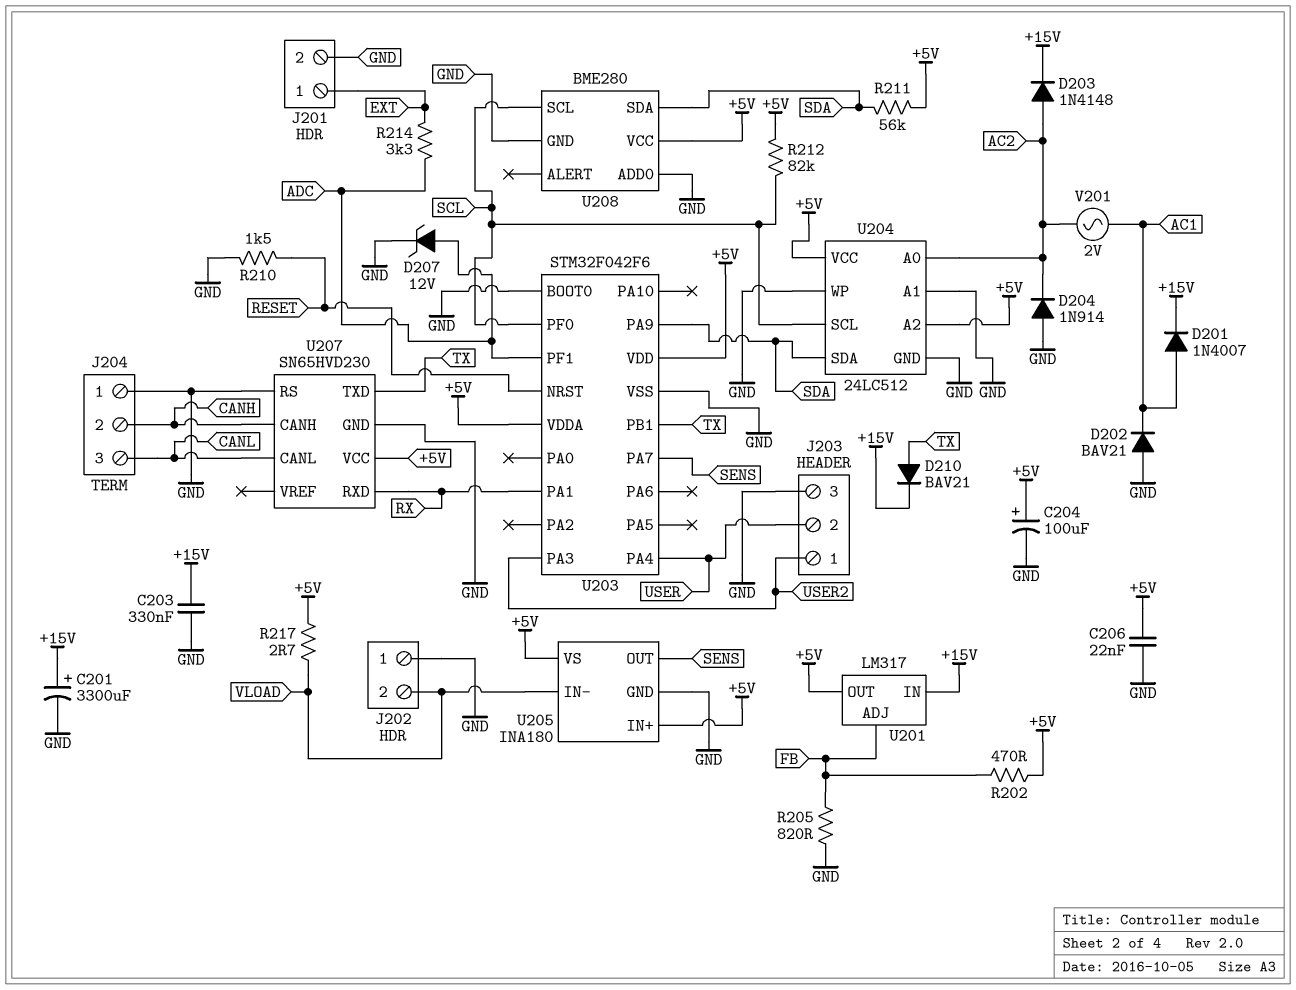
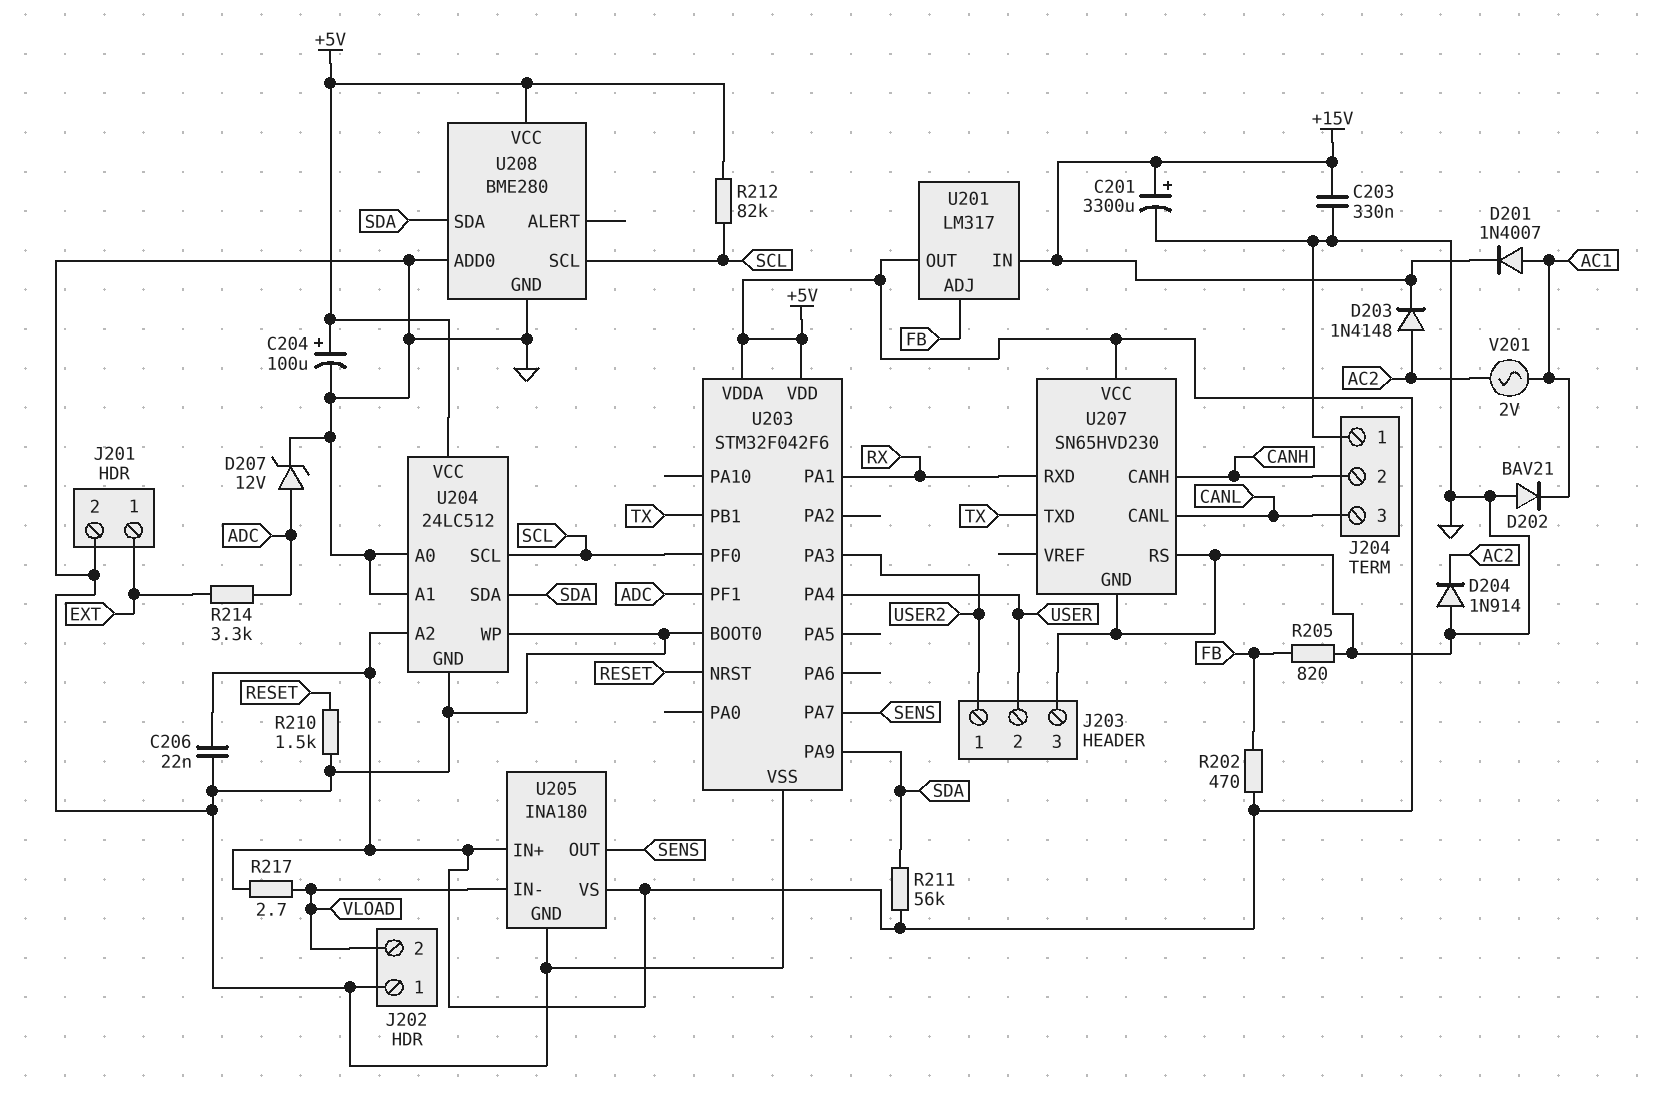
D210: diode BAV21 (A TX, K +15V) -> none
U204 pin A0: AC2 -> GND

